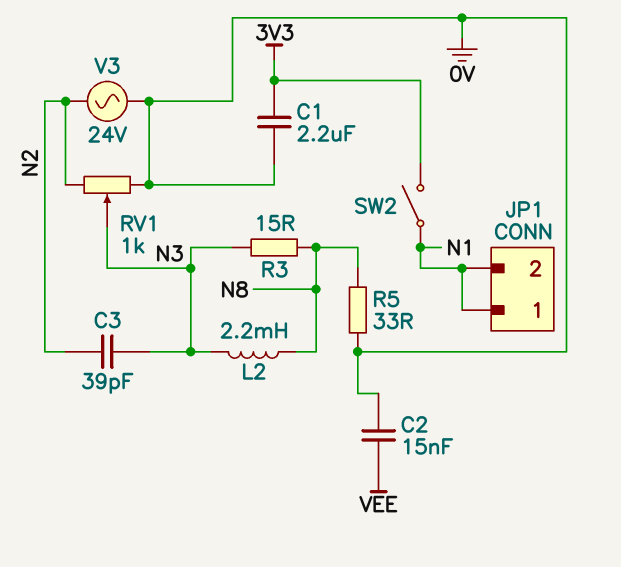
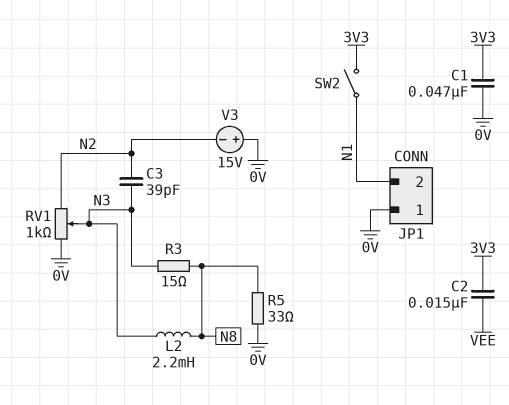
C1: 2.2uF (0V, 3V3) -> 47nF (0V, 3V3)
C2: 15nF (0V, VEE) -> 15nF (3V3, VEE)
JP1 pin 1: N1 -> 0V
V3: AC 24V (0V, N2) -> 15V (plus 0V, minus N2)

